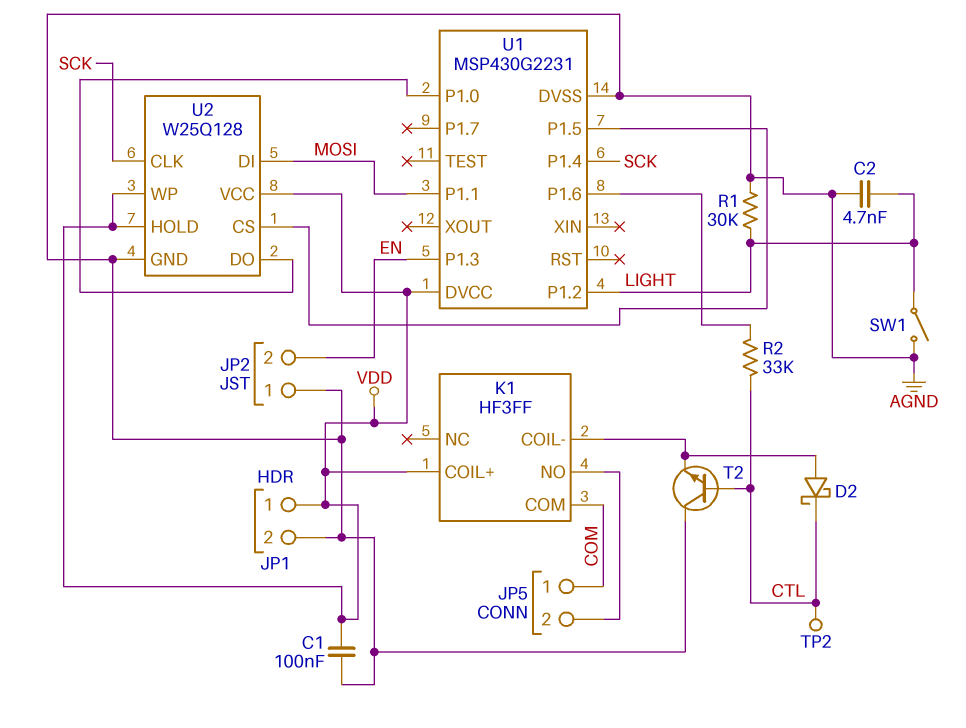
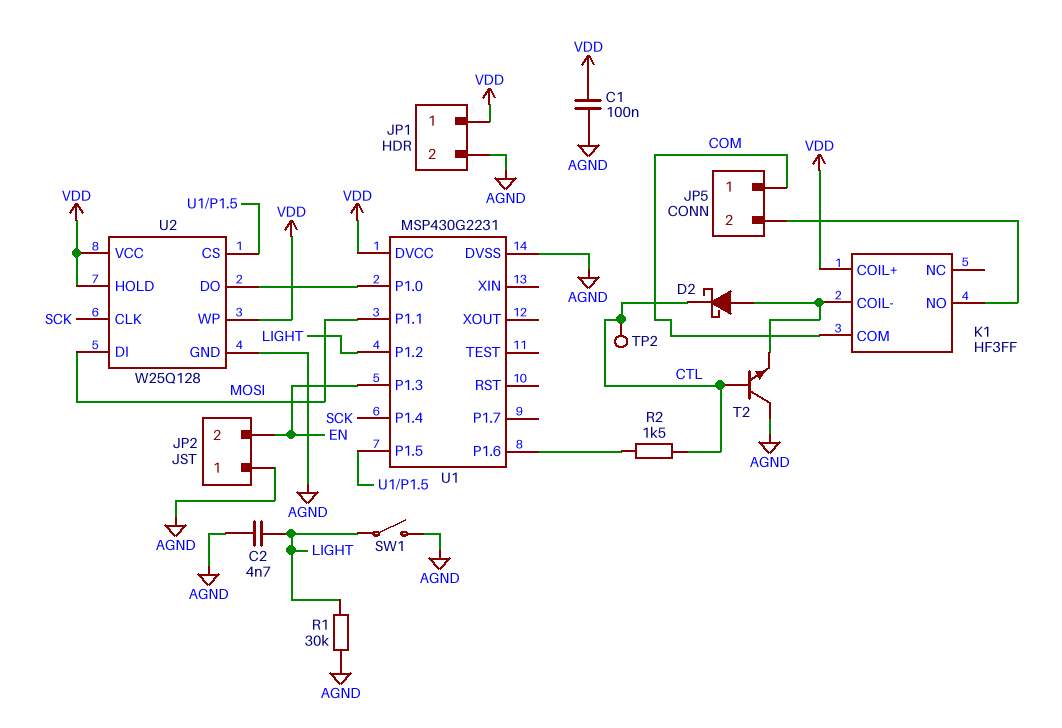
R2: 33k (CTL, U1/P1.6) -> 1.5k (CTL, U1/P1.6)

